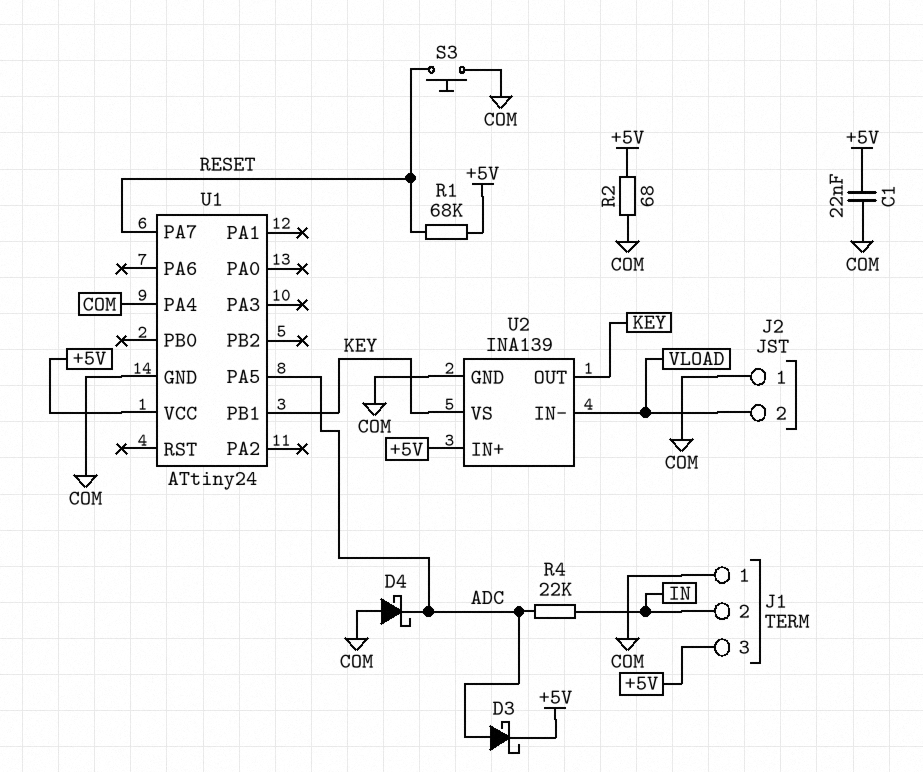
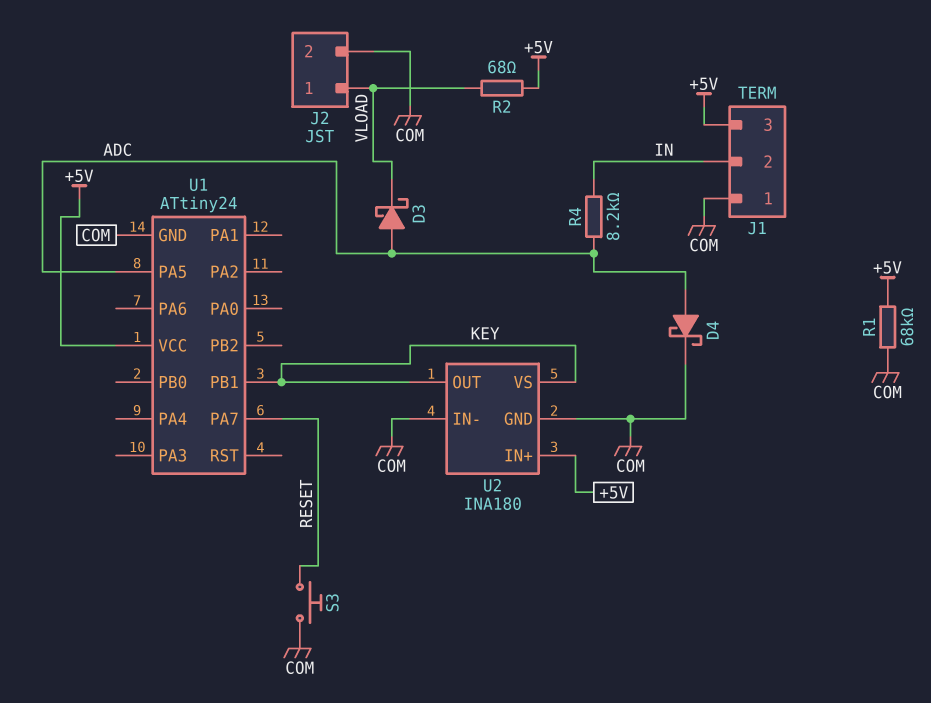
C1: 22nF (+5V, COM) -> none
D3: schottky (A ADC, K +5V) -> schottky (A ADC, K VLOAD)
D4: schottky (A COM, K ADC) -> schottky (A ADC, K COM)
J2 pin 1: COM -> VLOAD
J2 pin 2: VLOAD -> COM
R1: 68k (+5V, RESET) -> 68k (+5V, COM)
R2: 68 (+5V, COM) -> 68 (+5V, VLOAD)
R4: 22k (ADC, IN) -> 8.2k (ADC, IN)
U1 pin PA4: COM -> none
U2: INA139 -> INA180
U2 pin IN-: VLOAD -> COM

